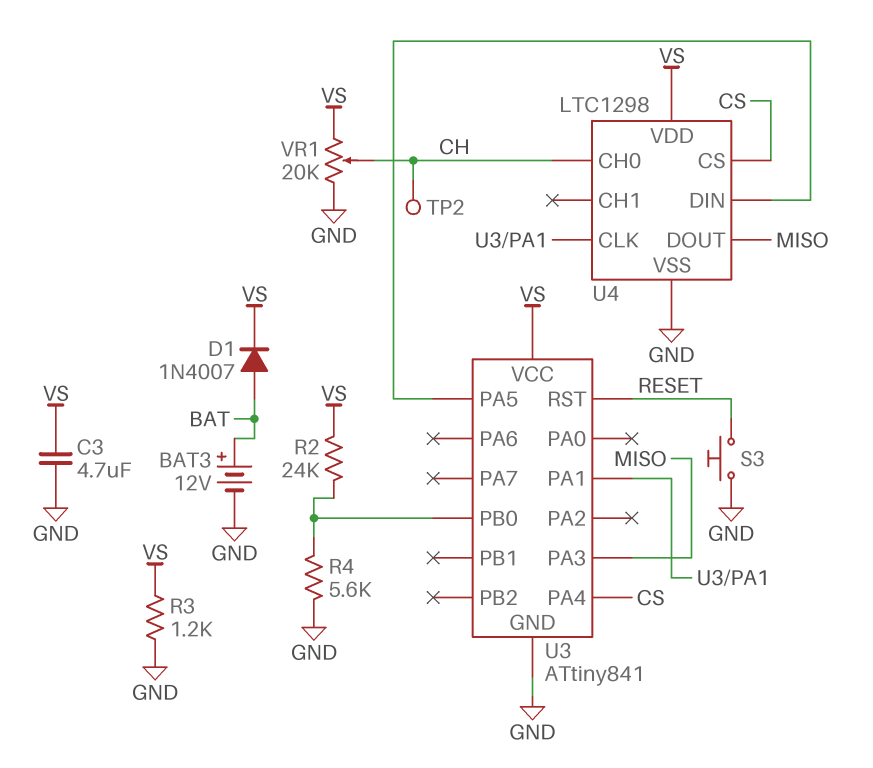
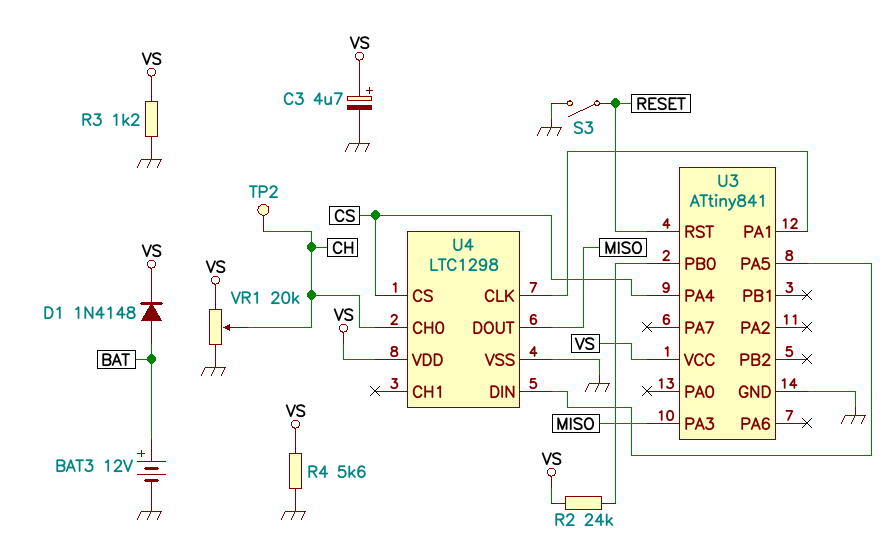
C3: 4.7uF (GND, VS) -> 4.7uF (plus VS, minus GND)
D1: diode 1N4007 (A BAT, K VS) -> diode 1N4148 (A BAT, K VS)
R4: 5.6k (GND, U3/PB0) -> 5.6k (GND, VS)
S3: button (GND, RESET) -> switch (GND, RESET)

